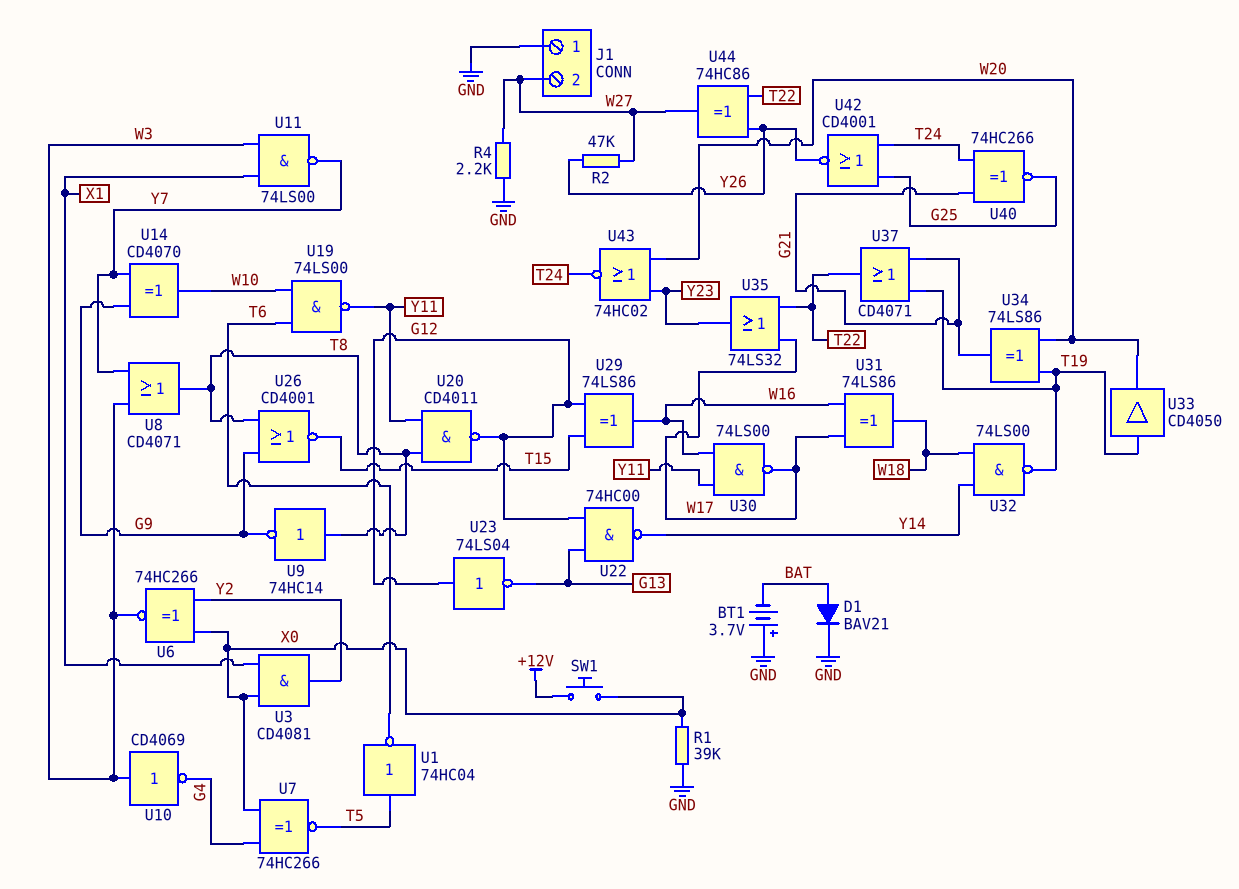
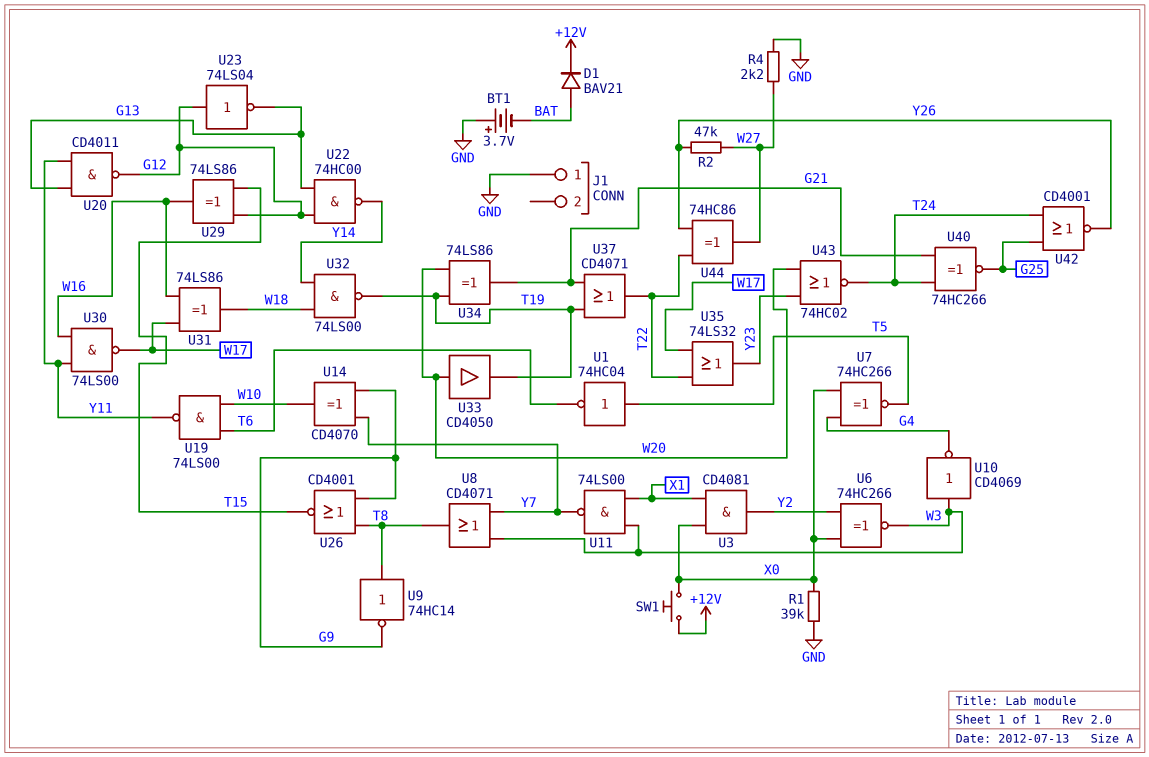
D1: diode BAV21 (A BAT, K GND) -> diode BAV21 (A BAT, K +12V)
J1 pin 2: W27 -> none
U20: NAND CD4011 (in T8, in Y11, out G12) -> NAND CD4011 (in G13, in Y11, out G12)
U33: buffer CD4050 (in T19, out W20) -> buffer CD4050 (in W20, out T19)

